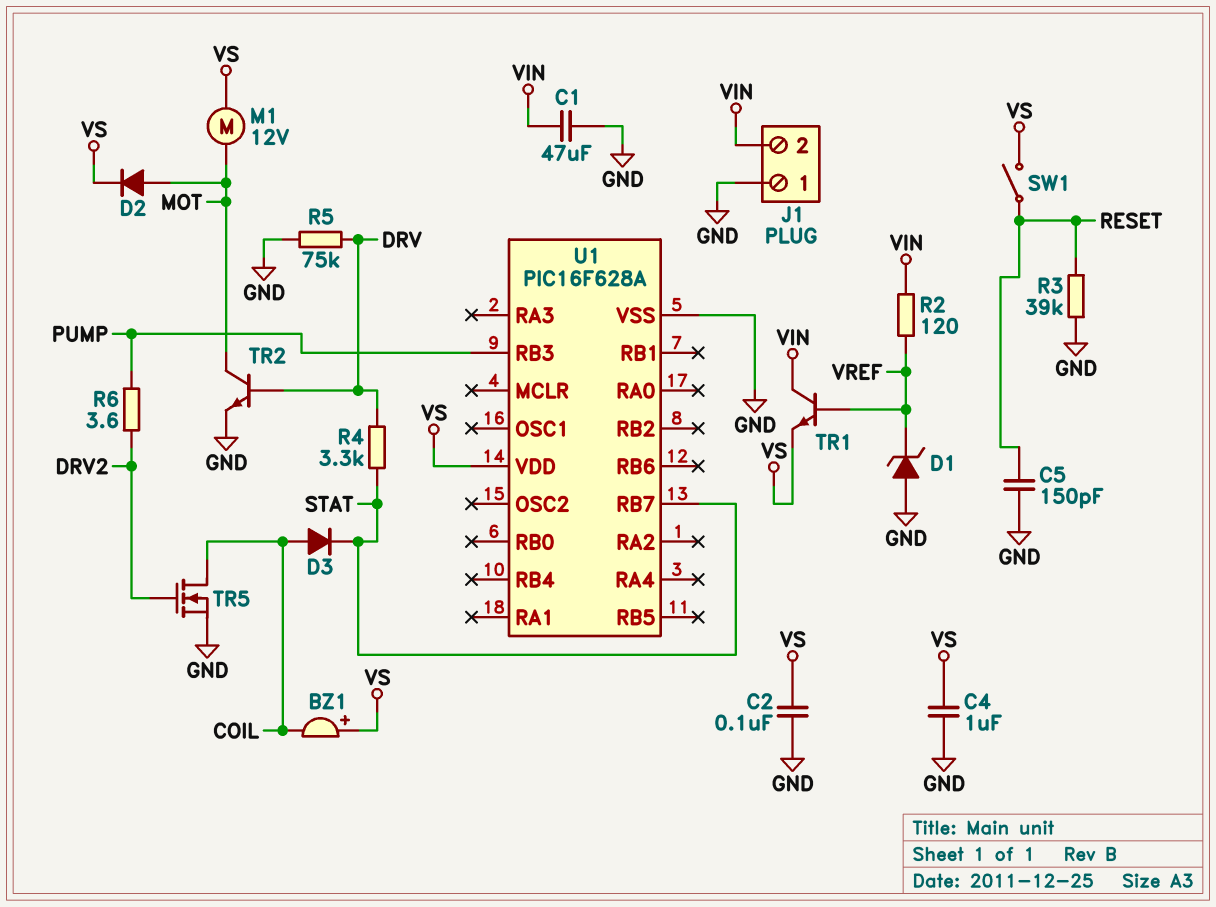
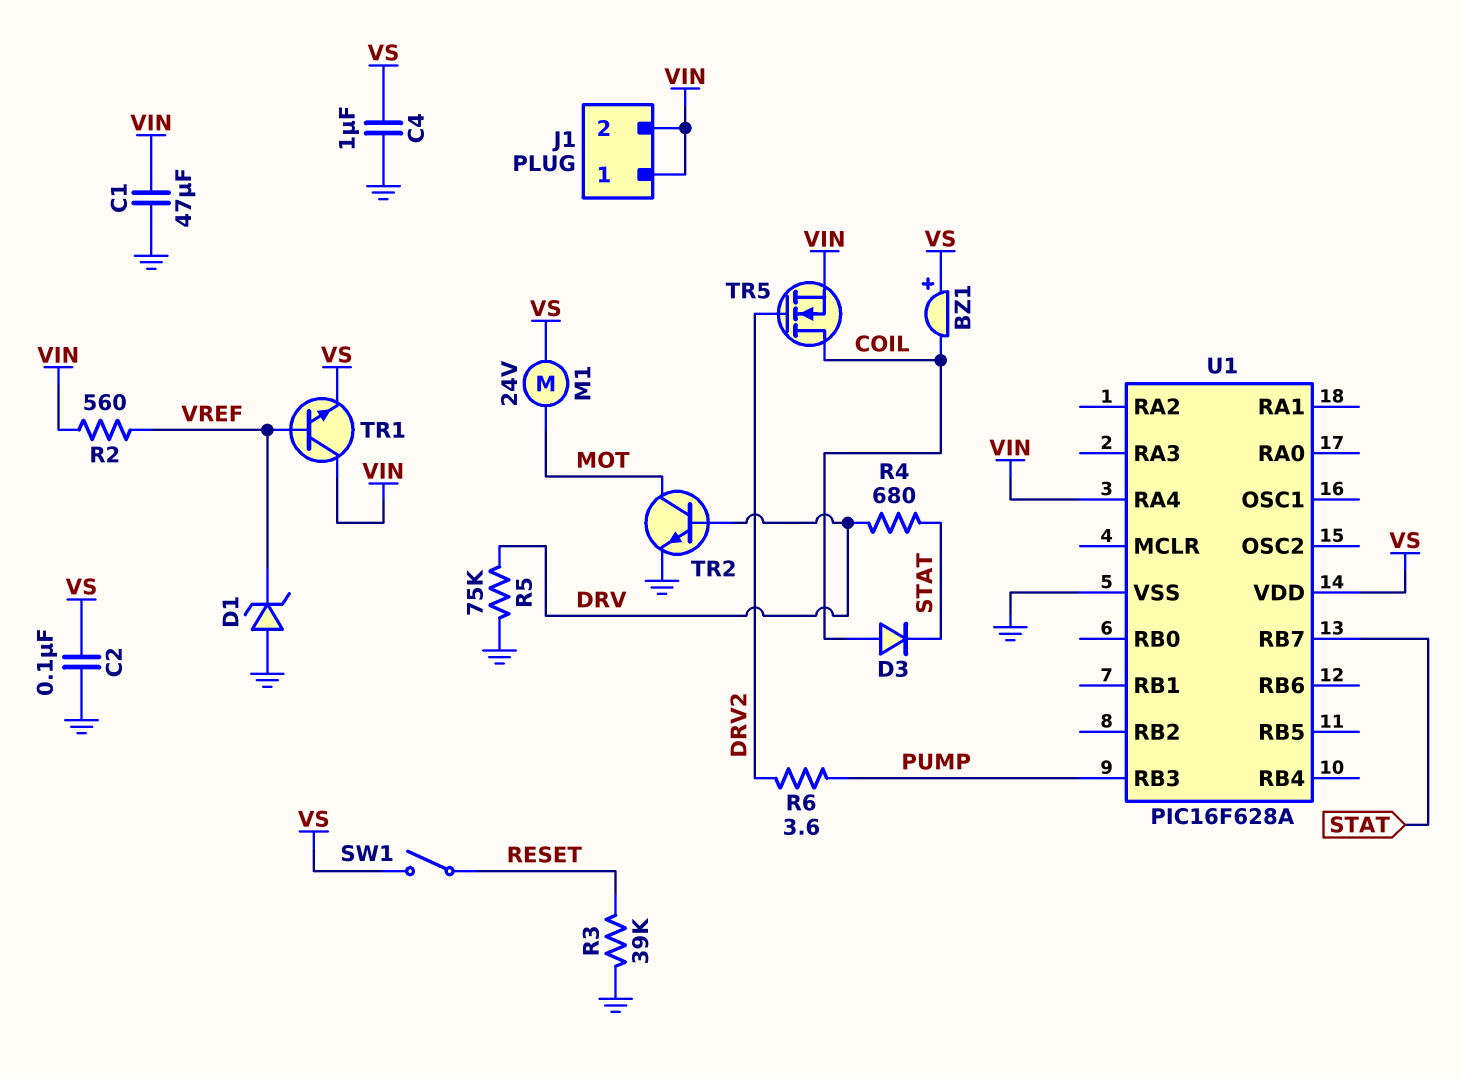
C5: 150pF (GND, RESET) -> none
D2: diode (A MOT, K VS) -> none
J1 pin 1: GND -> VIN
M1: motor 12V (MOT, VS) -> motor 24V (MOT, VS)
R2: 120 (VIN, VREF) -> 560 (VIN, VREF)
R4: 3.3k (DRV, STAT) -> 680 (DRV, STAT)
TR5: NMOS (G DRV2, D COIL, S GND) -> NMOS (G DRV2, D COIL, S VIN)
U1 pin RA4: none -> VIN

